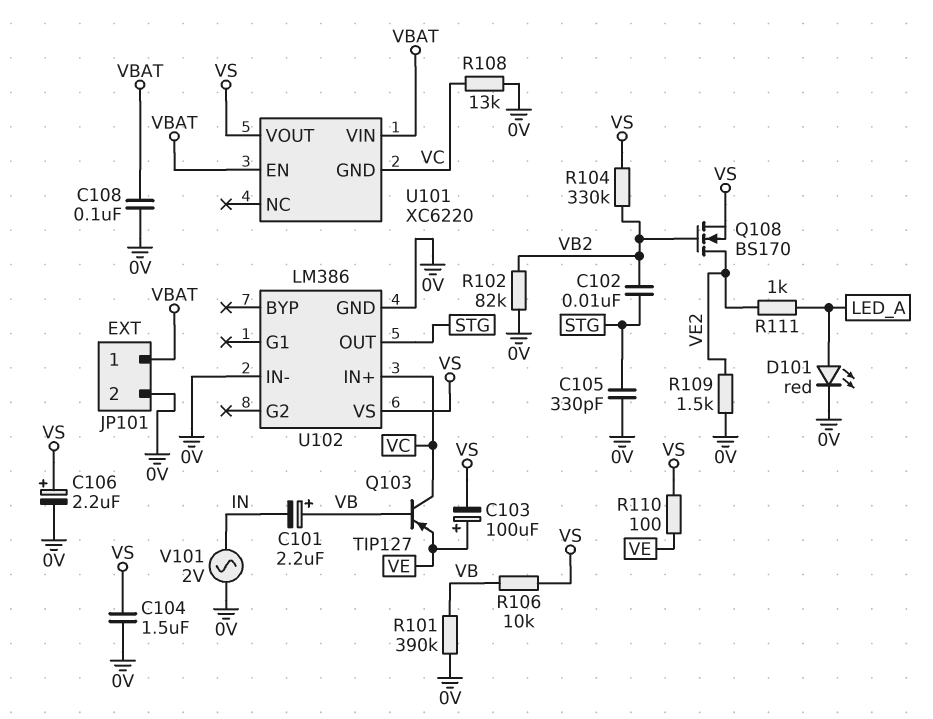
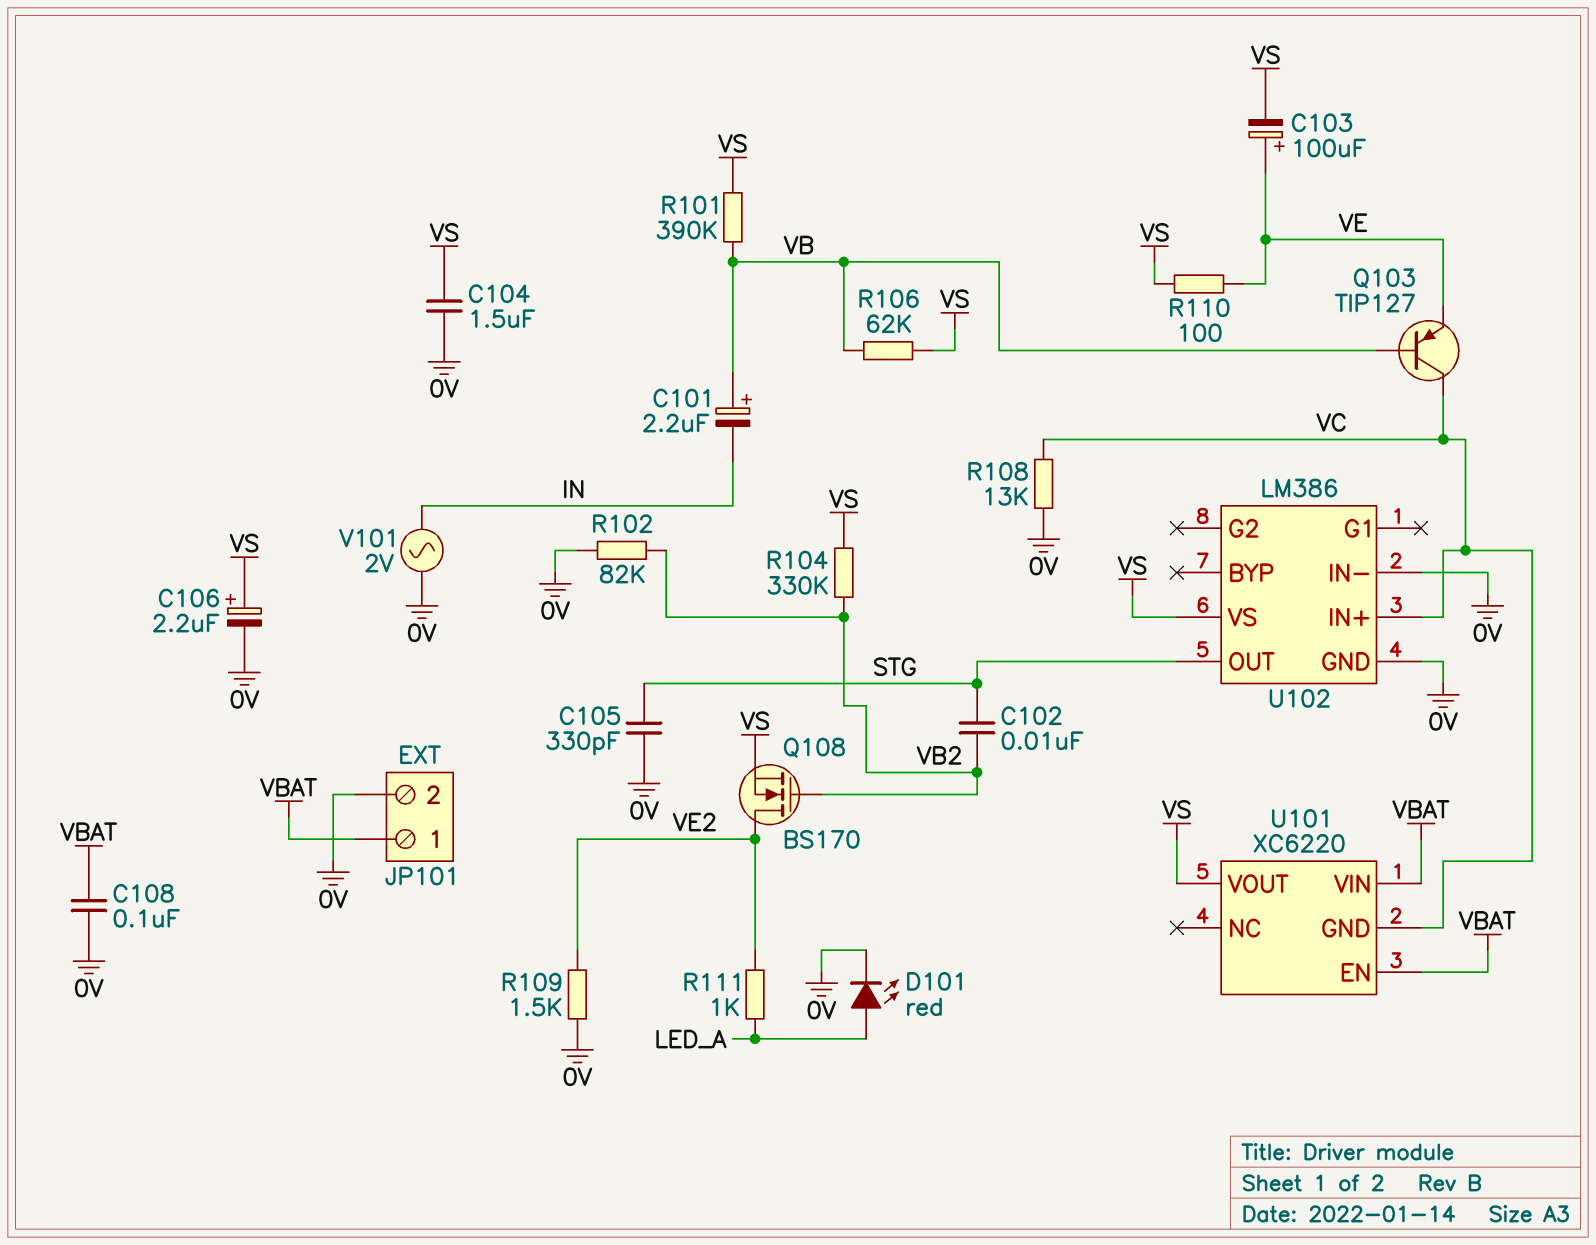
R101: 390k (0V, VB) -> 390k (VB, VS)
R106: 10k (VB, VS) -> 62k (VB, VS)

